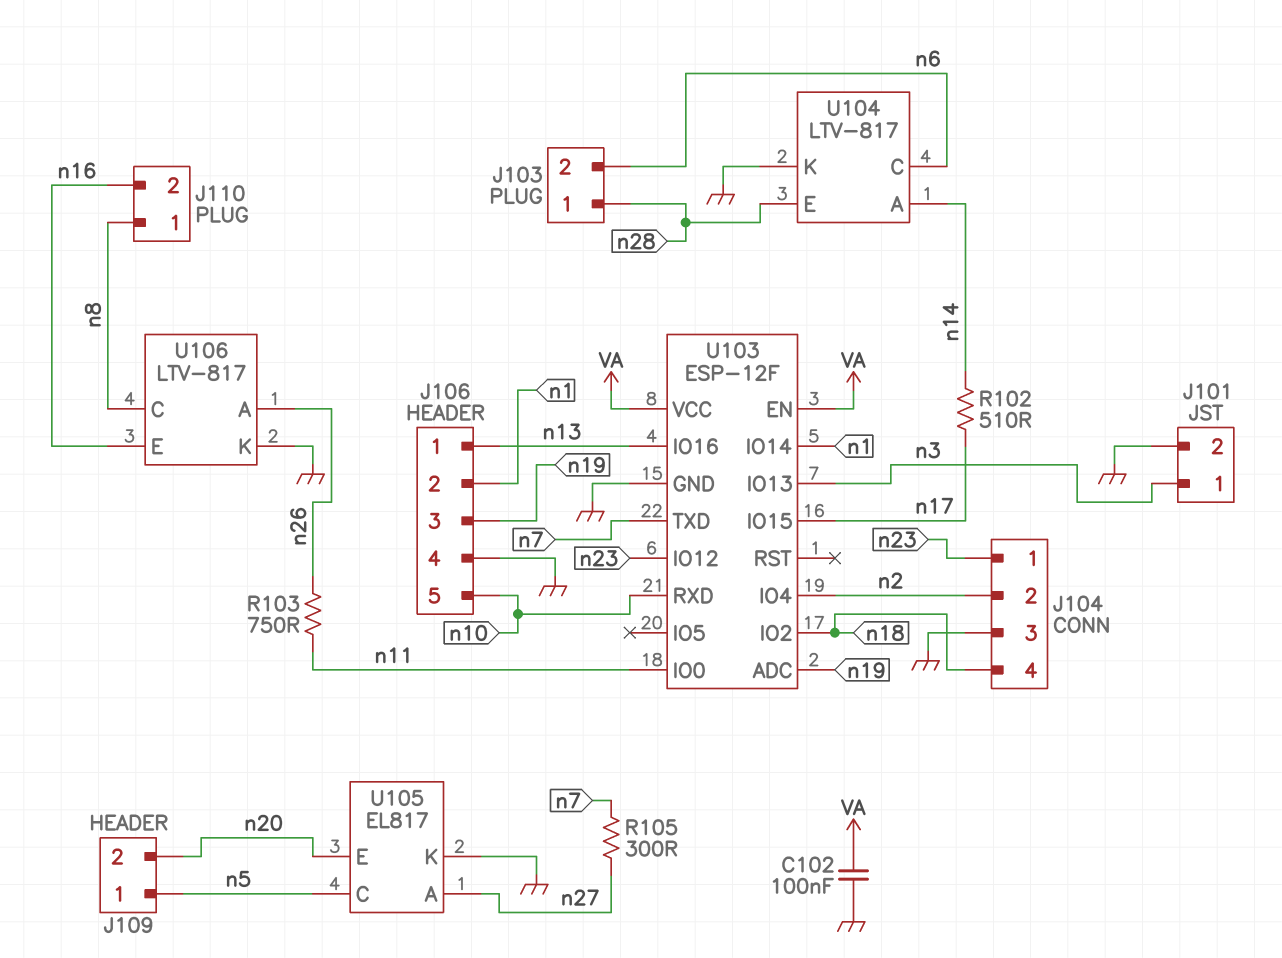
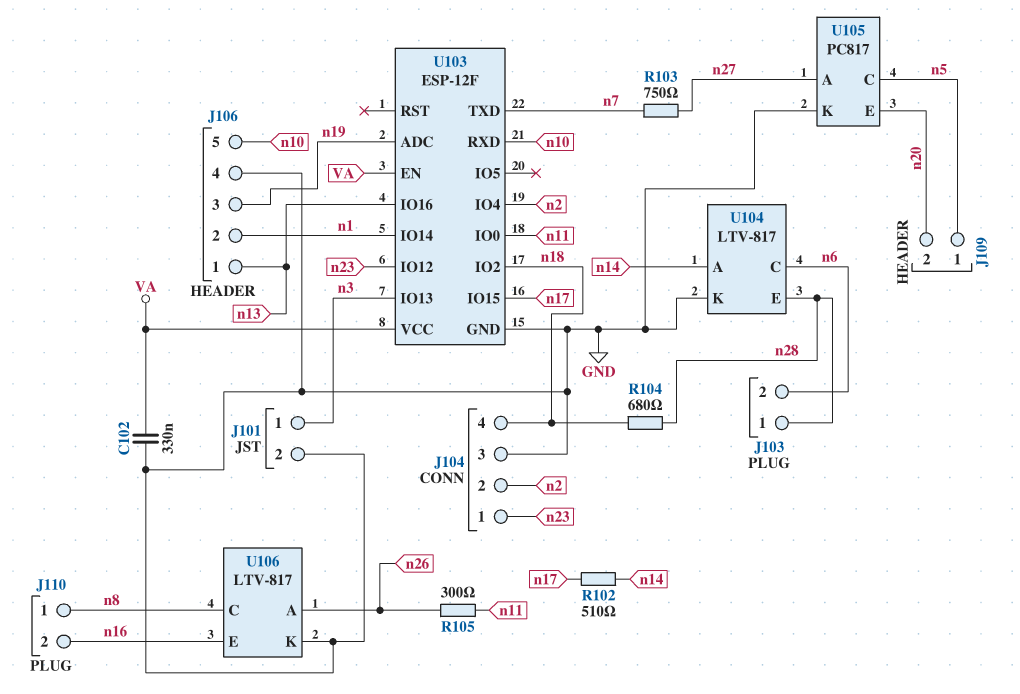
C102: 100nF (GND, VA) -> 330nF (GND, VA)
R103: 750 (n11, n26) -> 750 (n7, n27)
R104: none -> 680 (n18, n28)
R105: 300 (n7, n27) -> 300 (n11, n26)
U105: EL817 -> PC817

